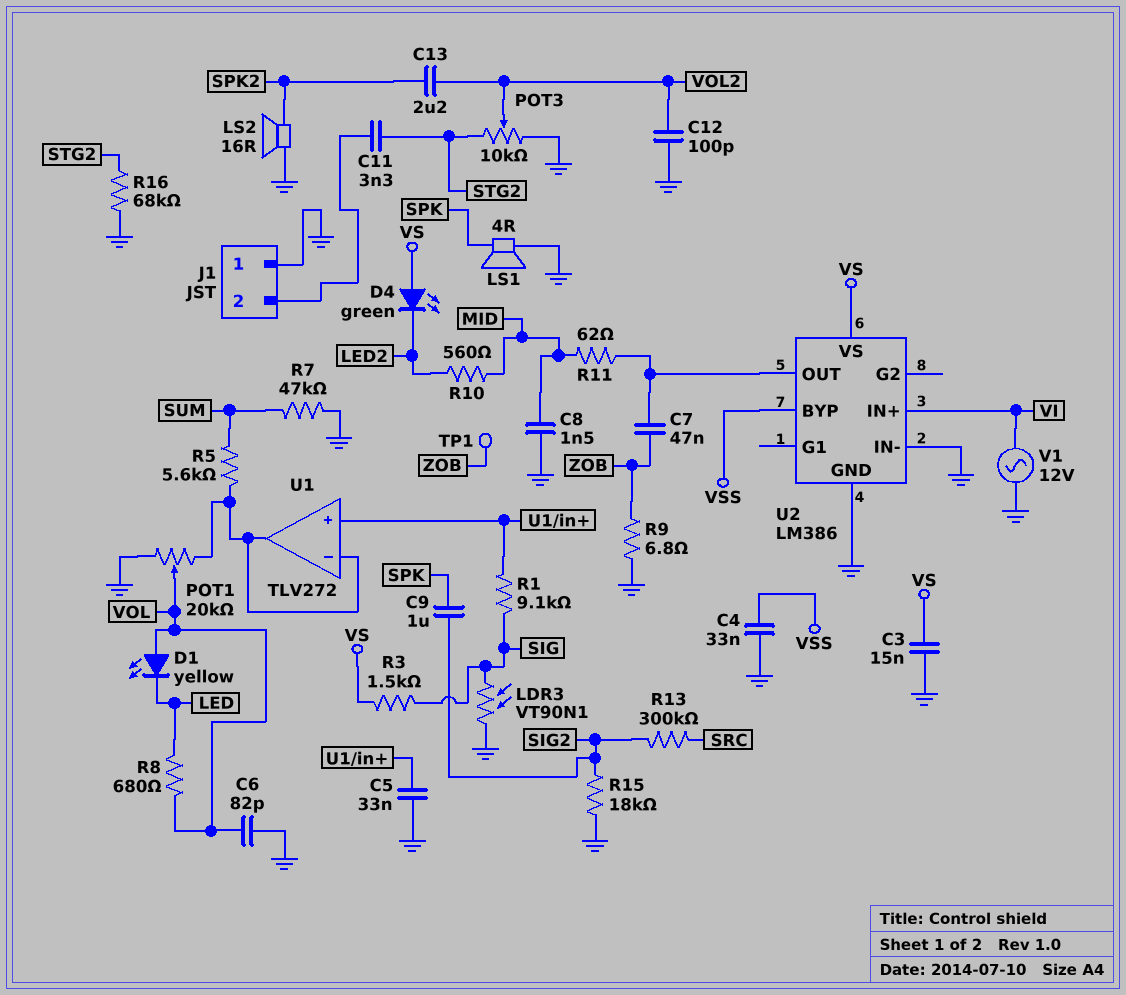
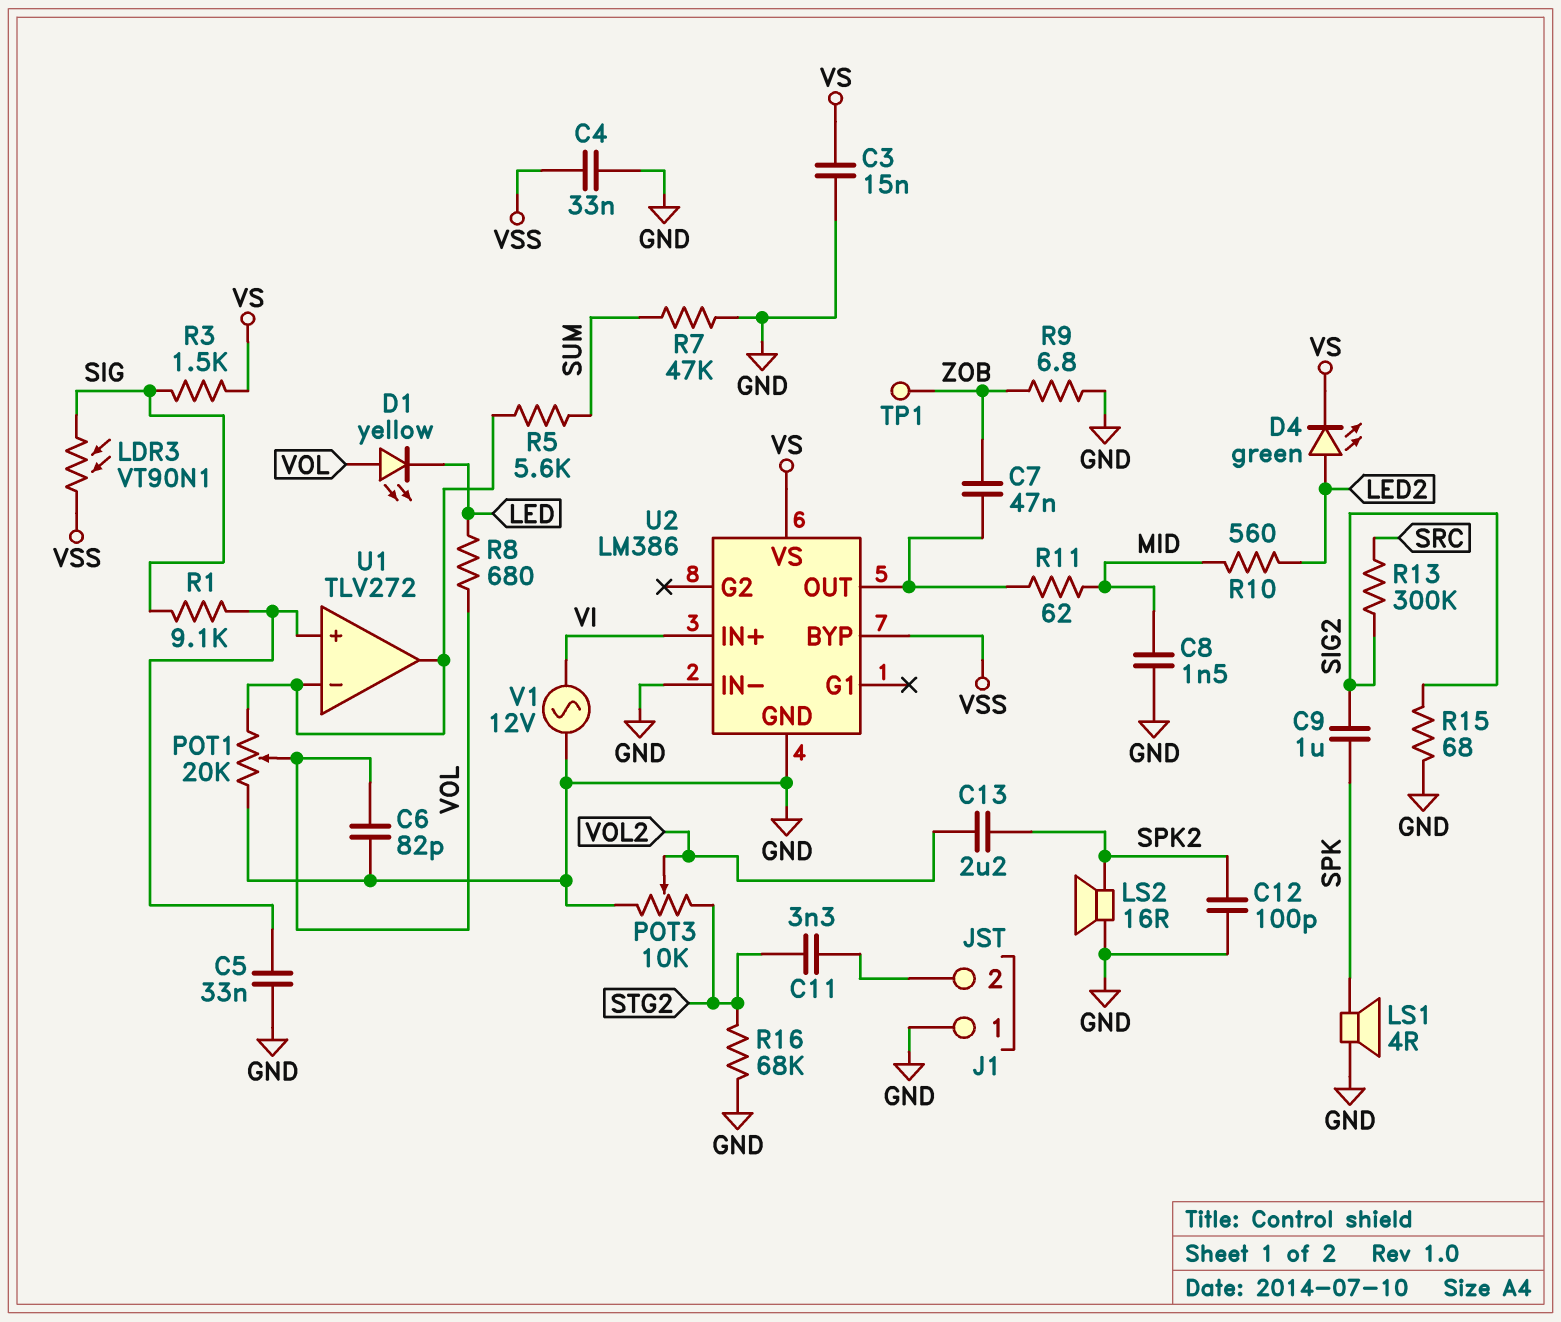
C12: 100pF (GND, VOL2) -> 100pF (GND, SPK2)
D4: LED green (A VS, K LED2) -> LED green (A LED2, K VS)
LDR3: VT90N1 (GND, SIG) -> VT90N1 (SIG, VSS)
R15: 18k (GND, SIG2) -> 68 (GND, SIG2)

